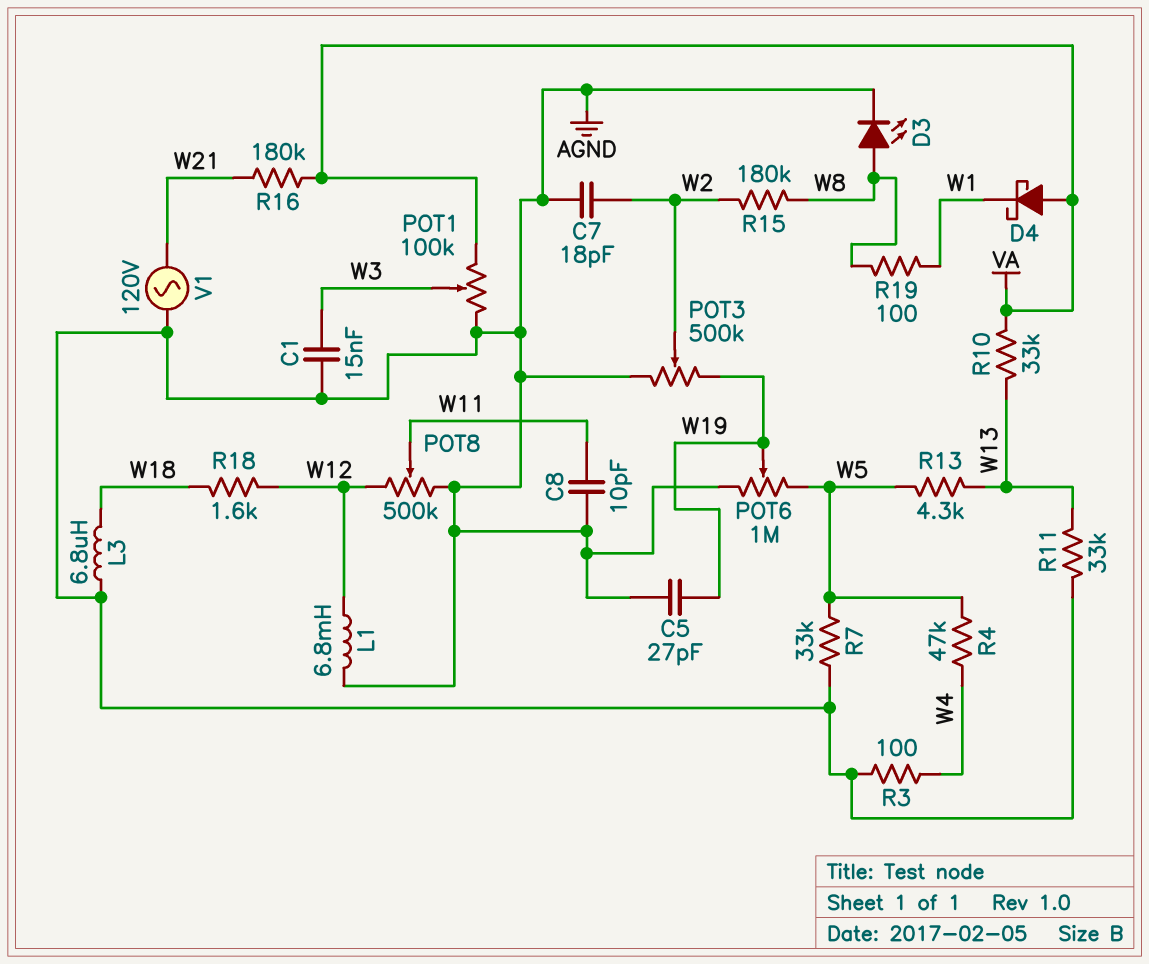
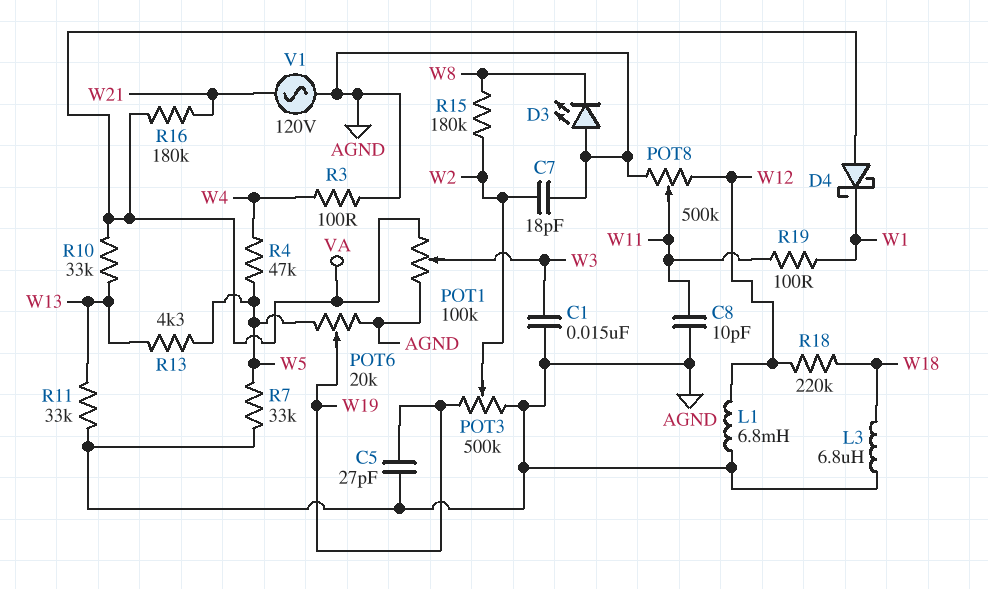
D3: LED (A W8, K AGND) -> LED (A AGND, K W8)
POT6: 1M (AGND, W5, wiper W19) -> 20k (AGND, W5, wiper W19)
R18: 1.6k (W12, W18) -> 220k (W12, W18)
R19: 100 (W1, W8) -> 100 (W1, W11)

